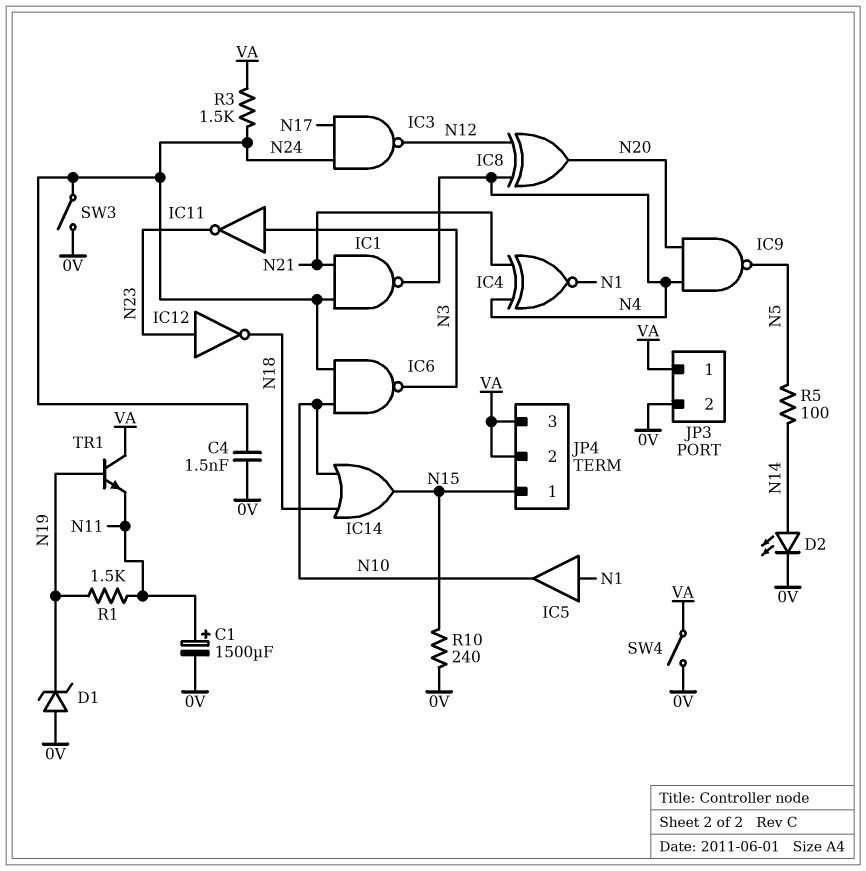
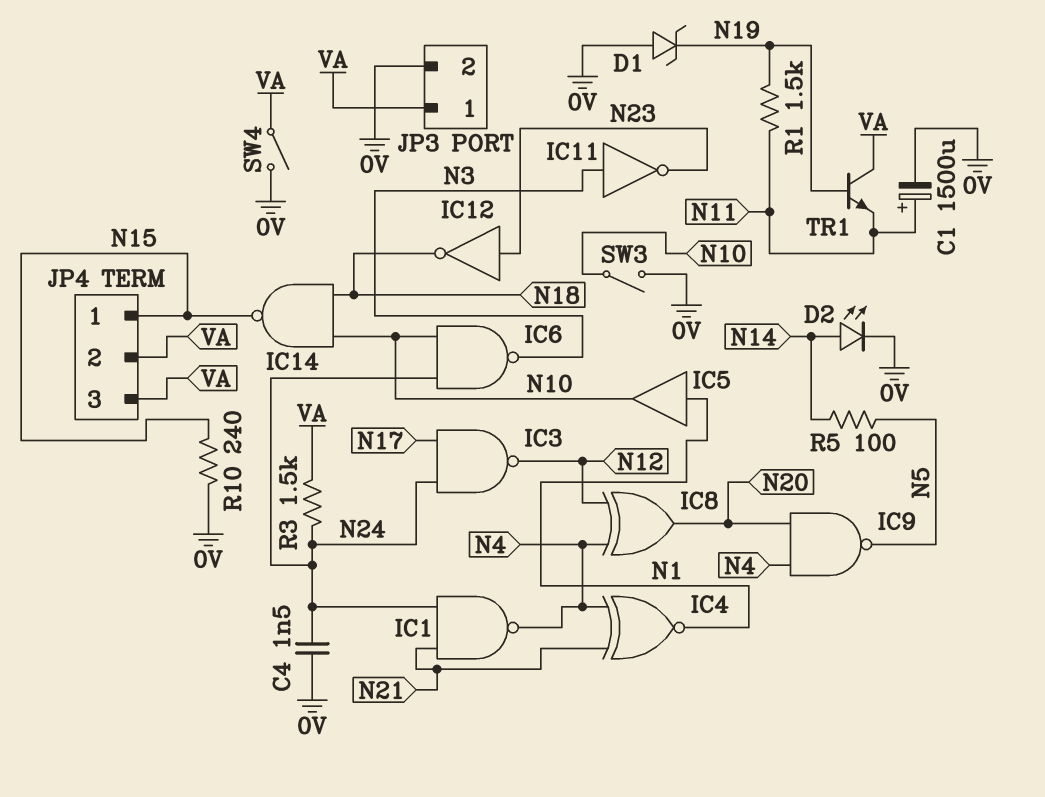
IC14: OR (in N10, in N18, out N15) -> NAND (in N10, in N18, out N15)
SW3: switch (0V, N24) -> switch (0V, N10)

